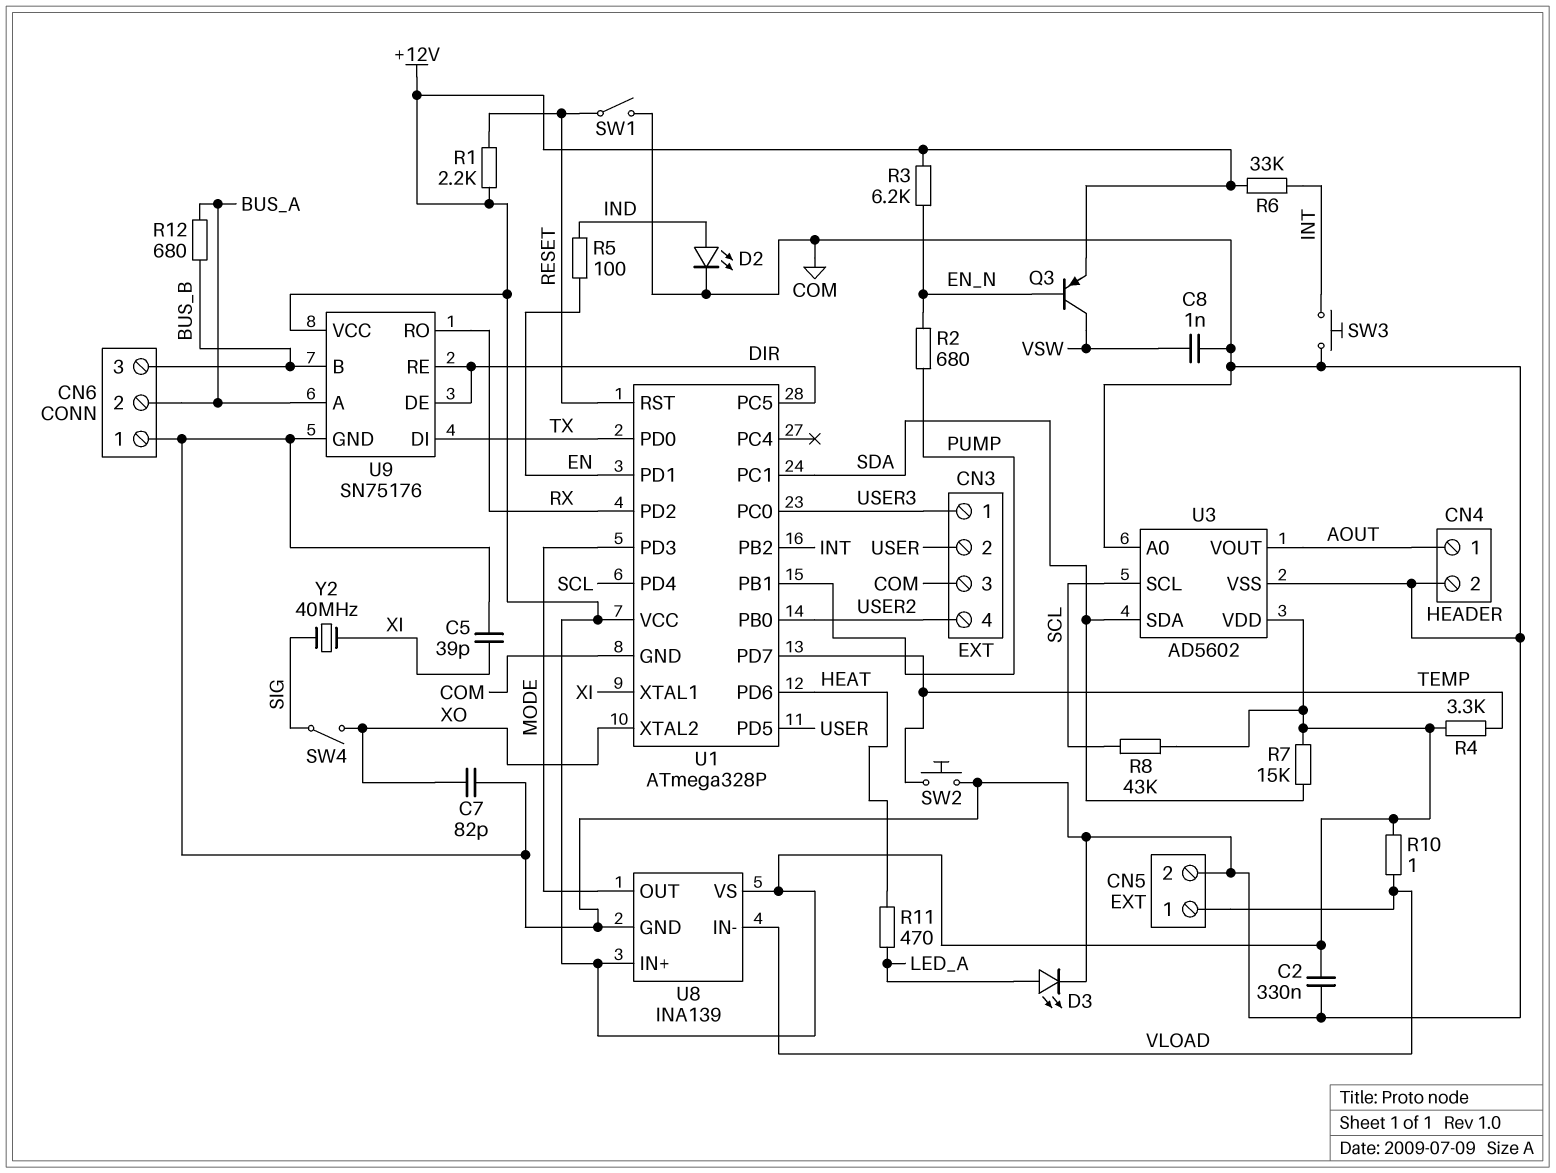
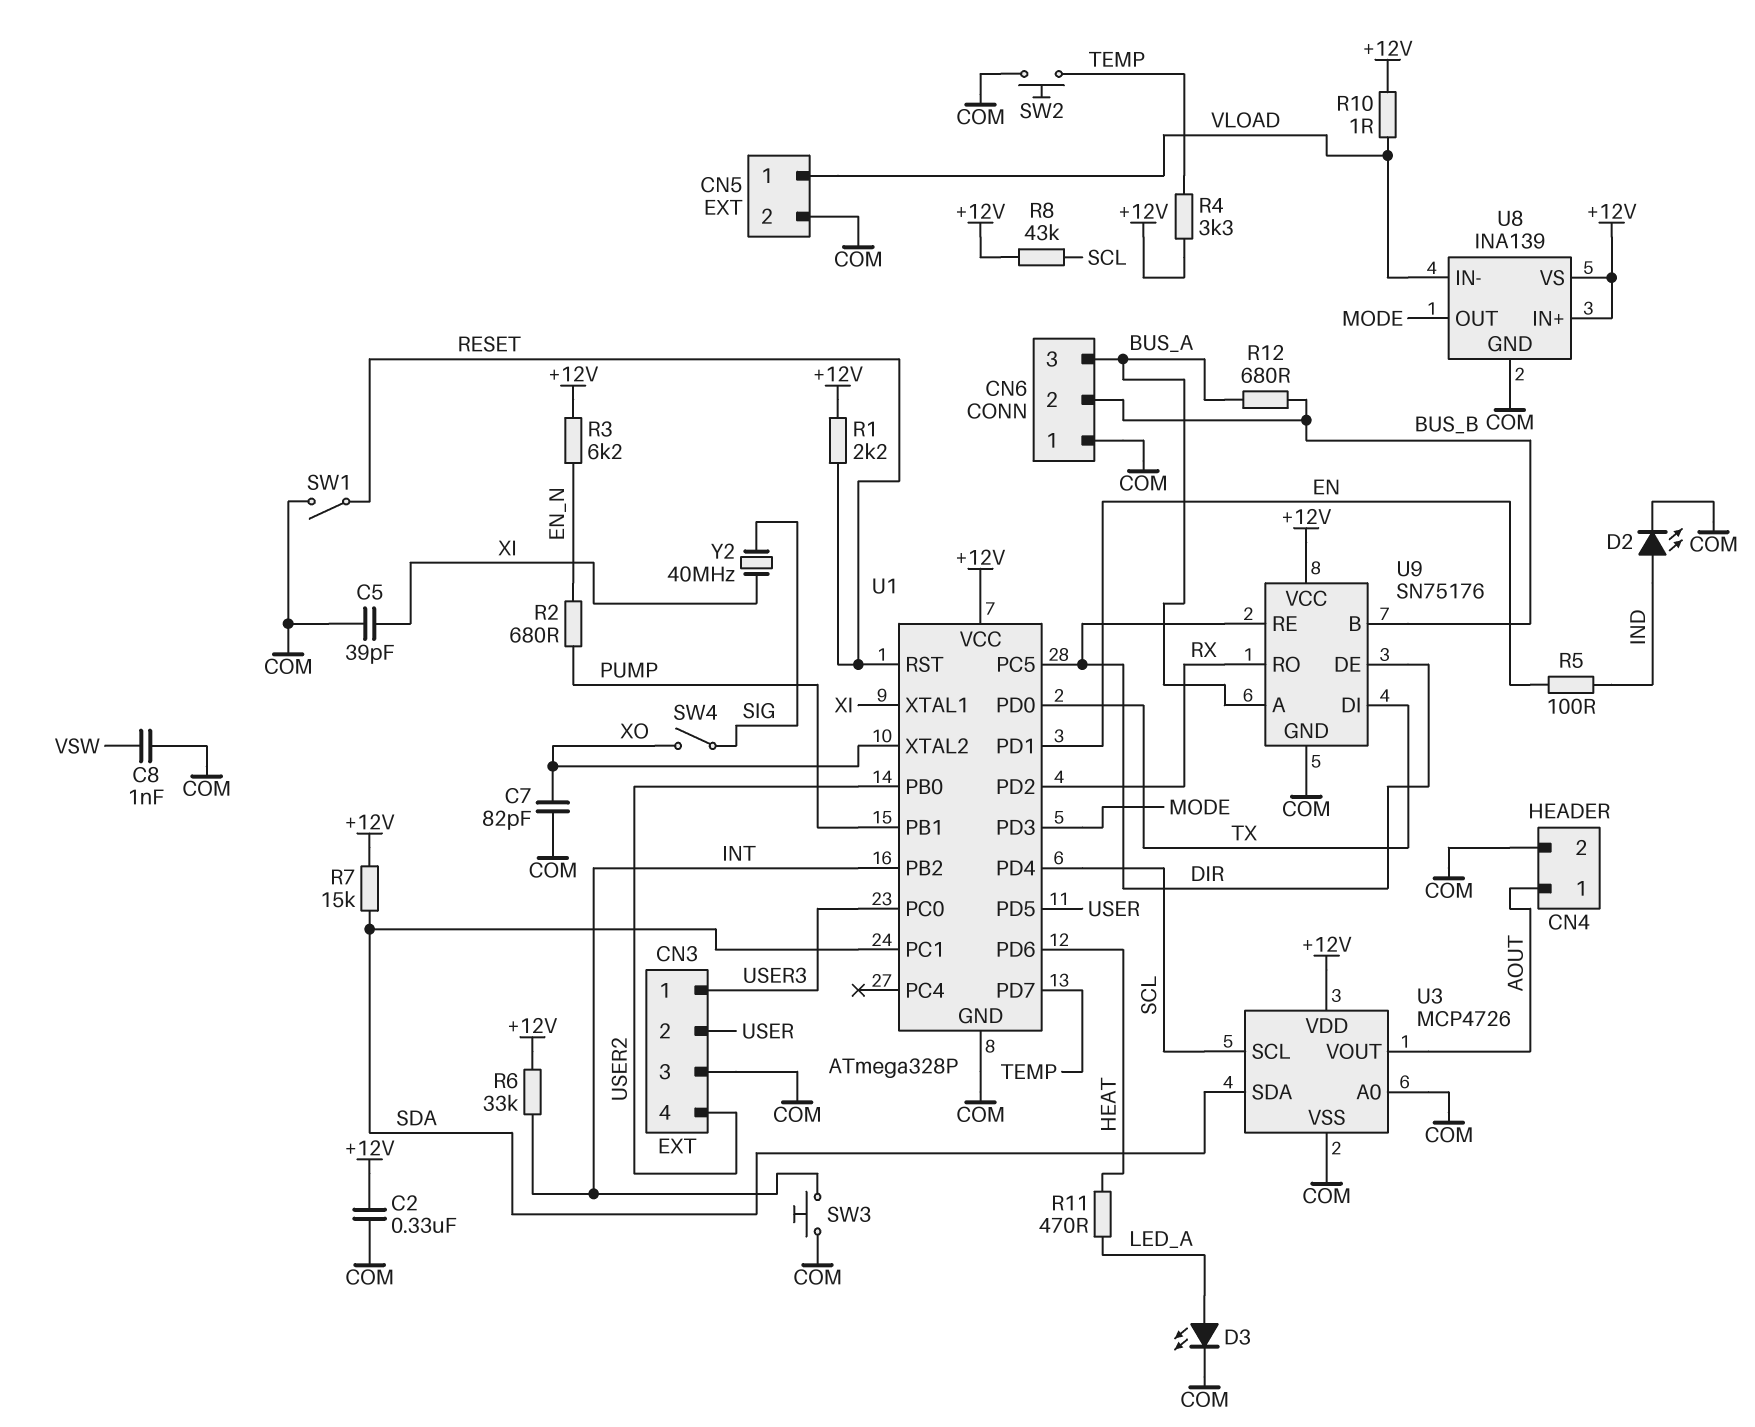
CN6 pin 2: BUS_A -> BUS_B
CN6 pin 3: BUS_B -> BUS_A
Q3: PNP (B EN_N, C VSW, E +12V) -> none
U3: AD5602 -> MCP4726

